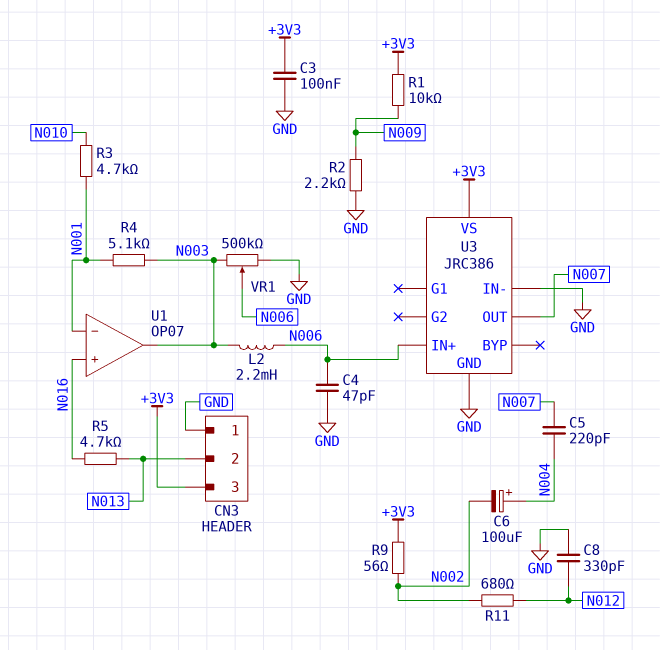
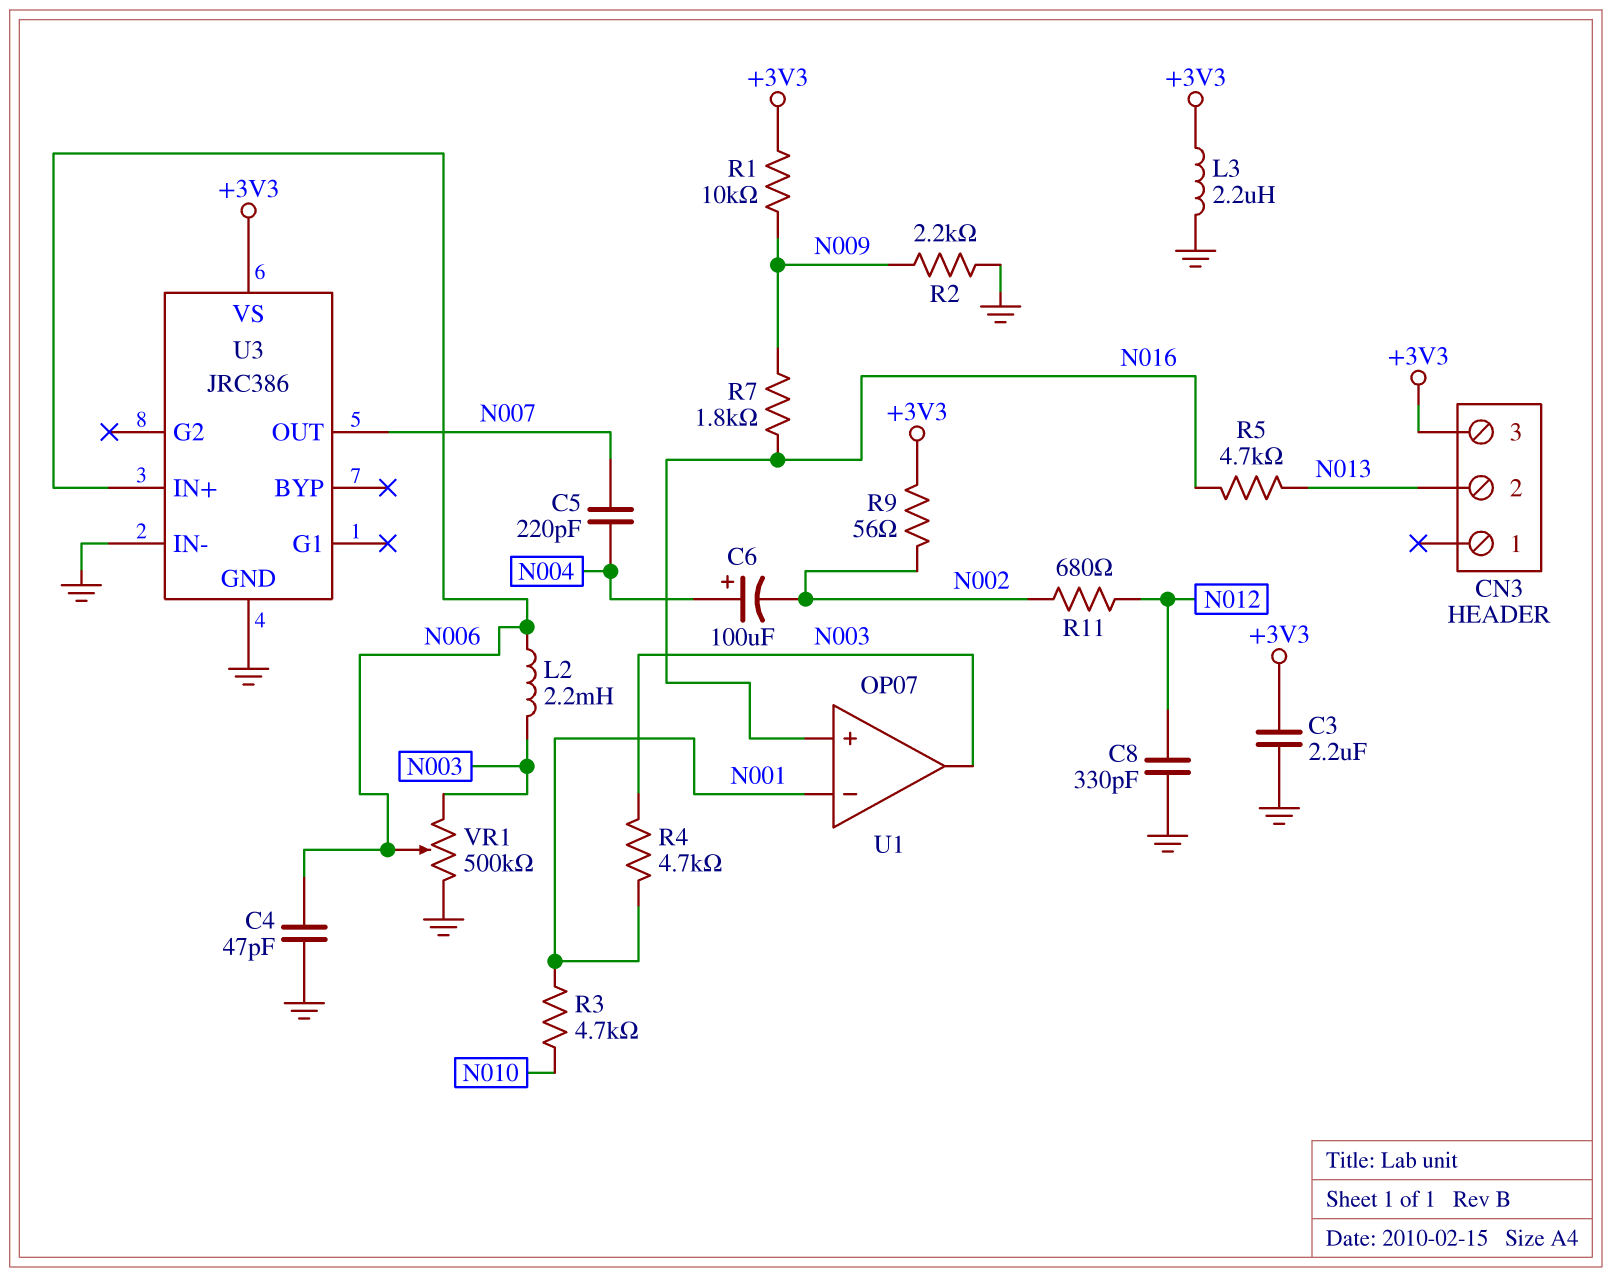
C3: 100nF (+3V3, GND) -> 2.2uF (+3V3, GND)
CN3 pin 1: GND -> none
L3: none -> 2.2uH (+3V3, GND)
R4: 5.1k (N001, N003) -> 4.7k (N001, N003)
R7: none -> 1.8k (N009, N016)

